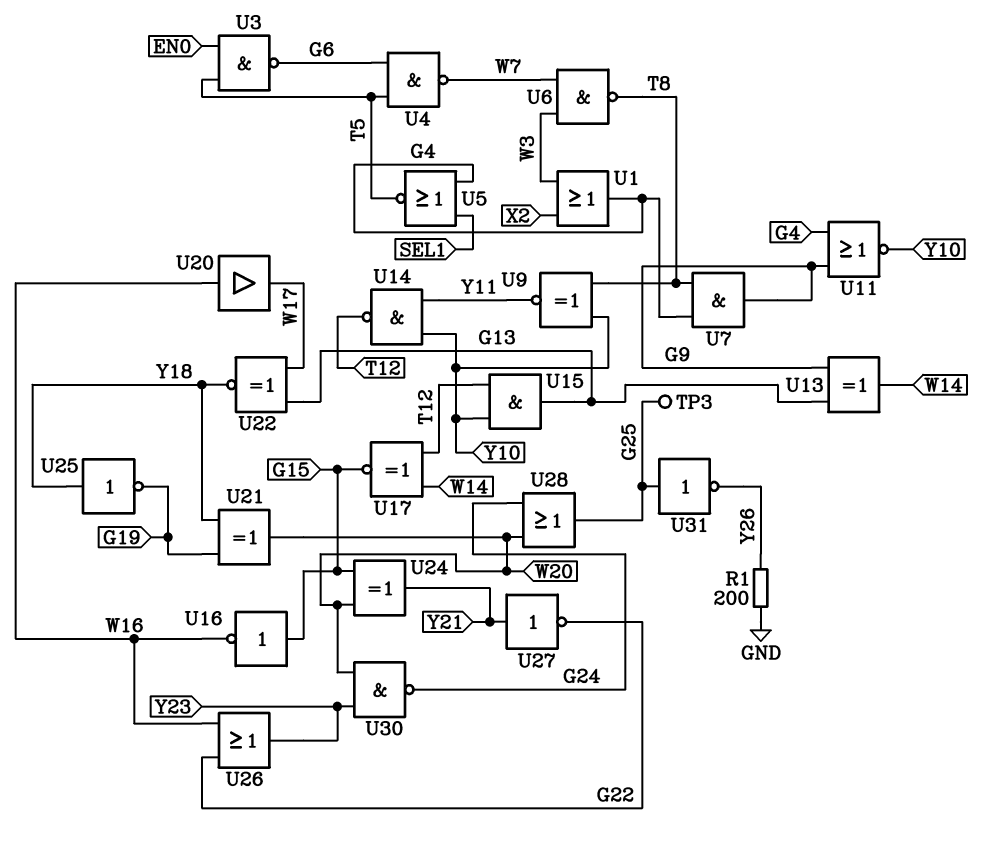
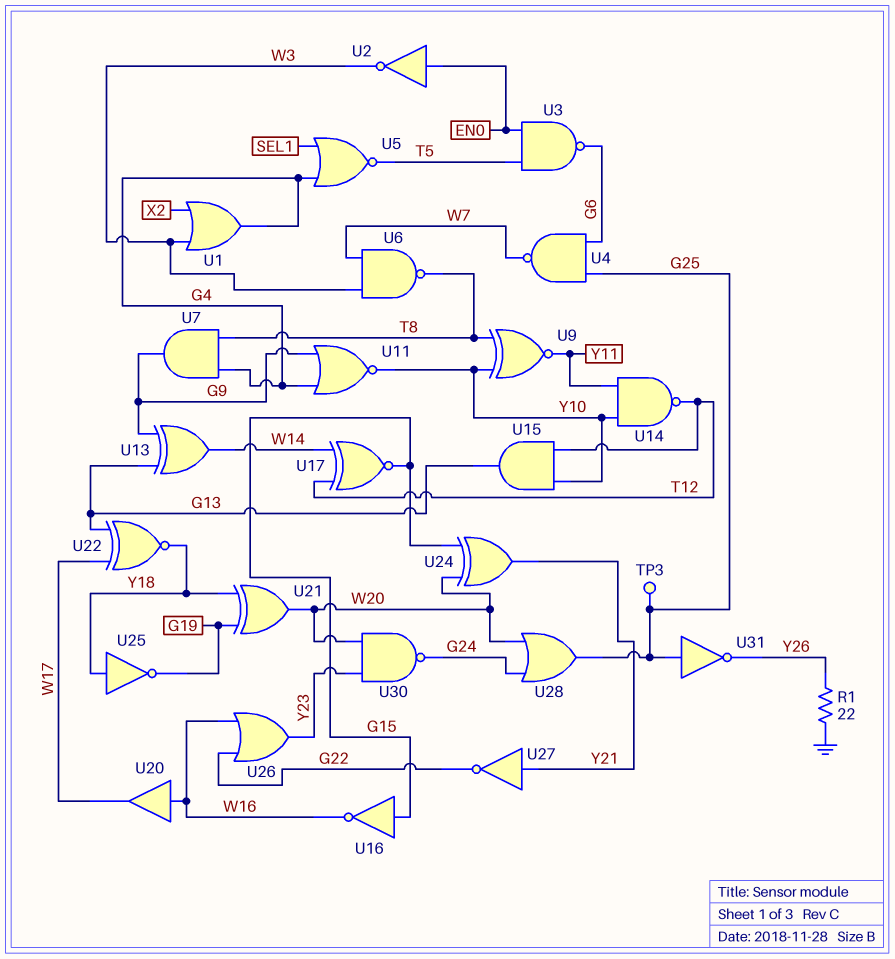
R1: 200 (GND, Y26) -> 22 (GND, Y26)
U2: none -> NOT (in EN0, out W3)
U4: NAND (in G6, in T5, out W7) -> NAND (in G6, in G25, out W7)

